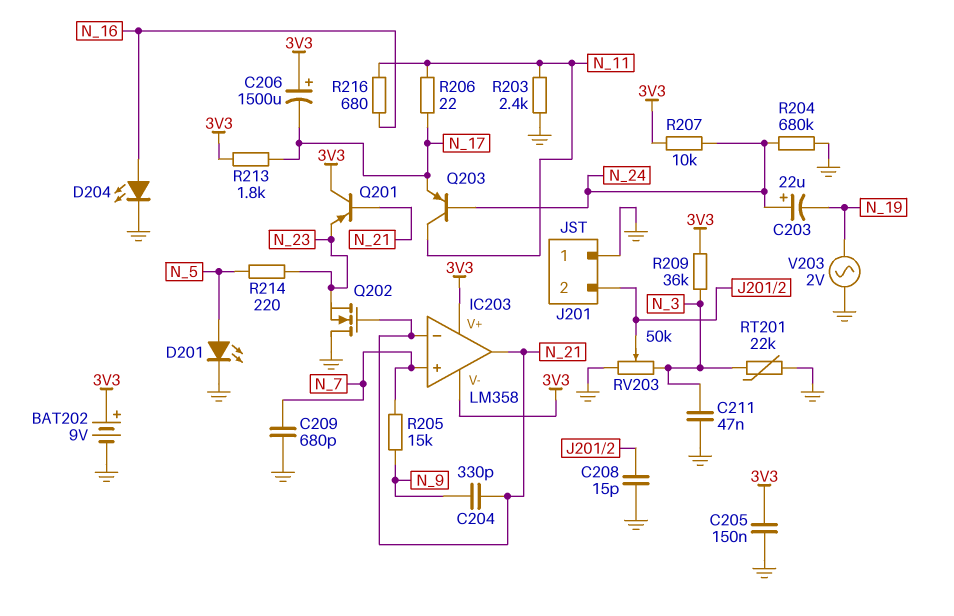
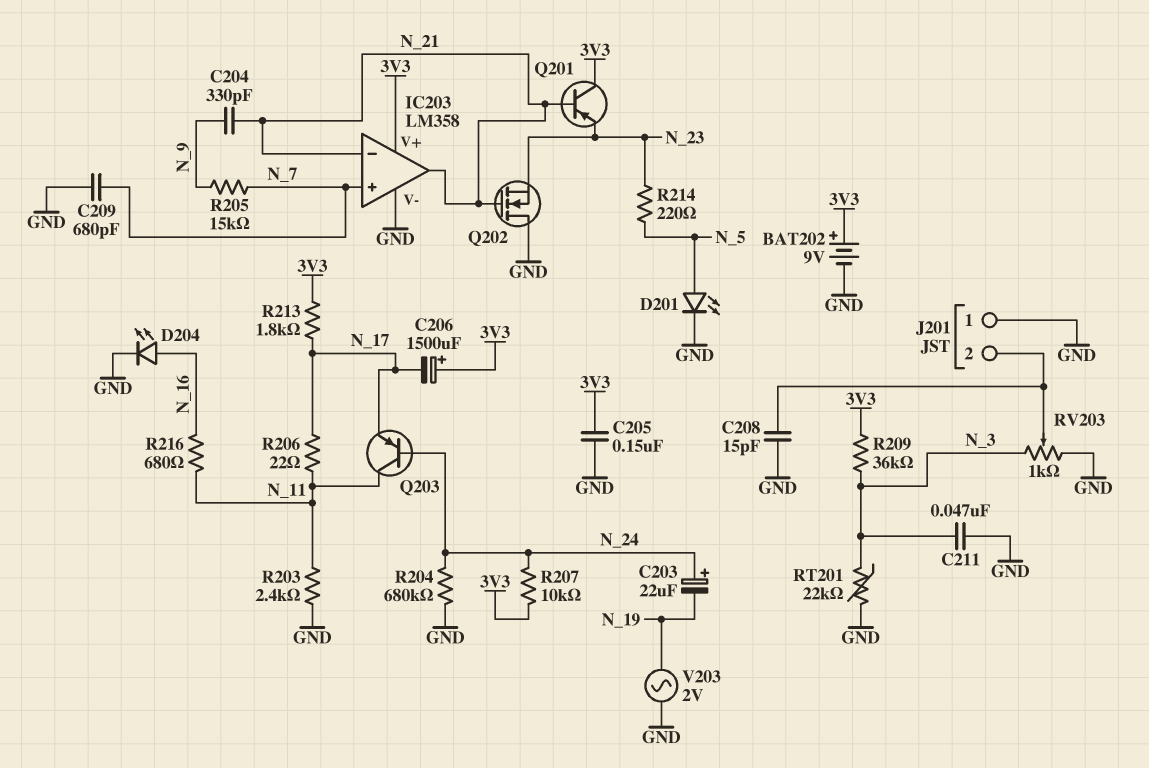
IC203 pin V-: 3V3 -> GND
RV203: 50k (GND, N_3, wiper J201/2) -> 1k (GND, N_3, wiper J201/2)

